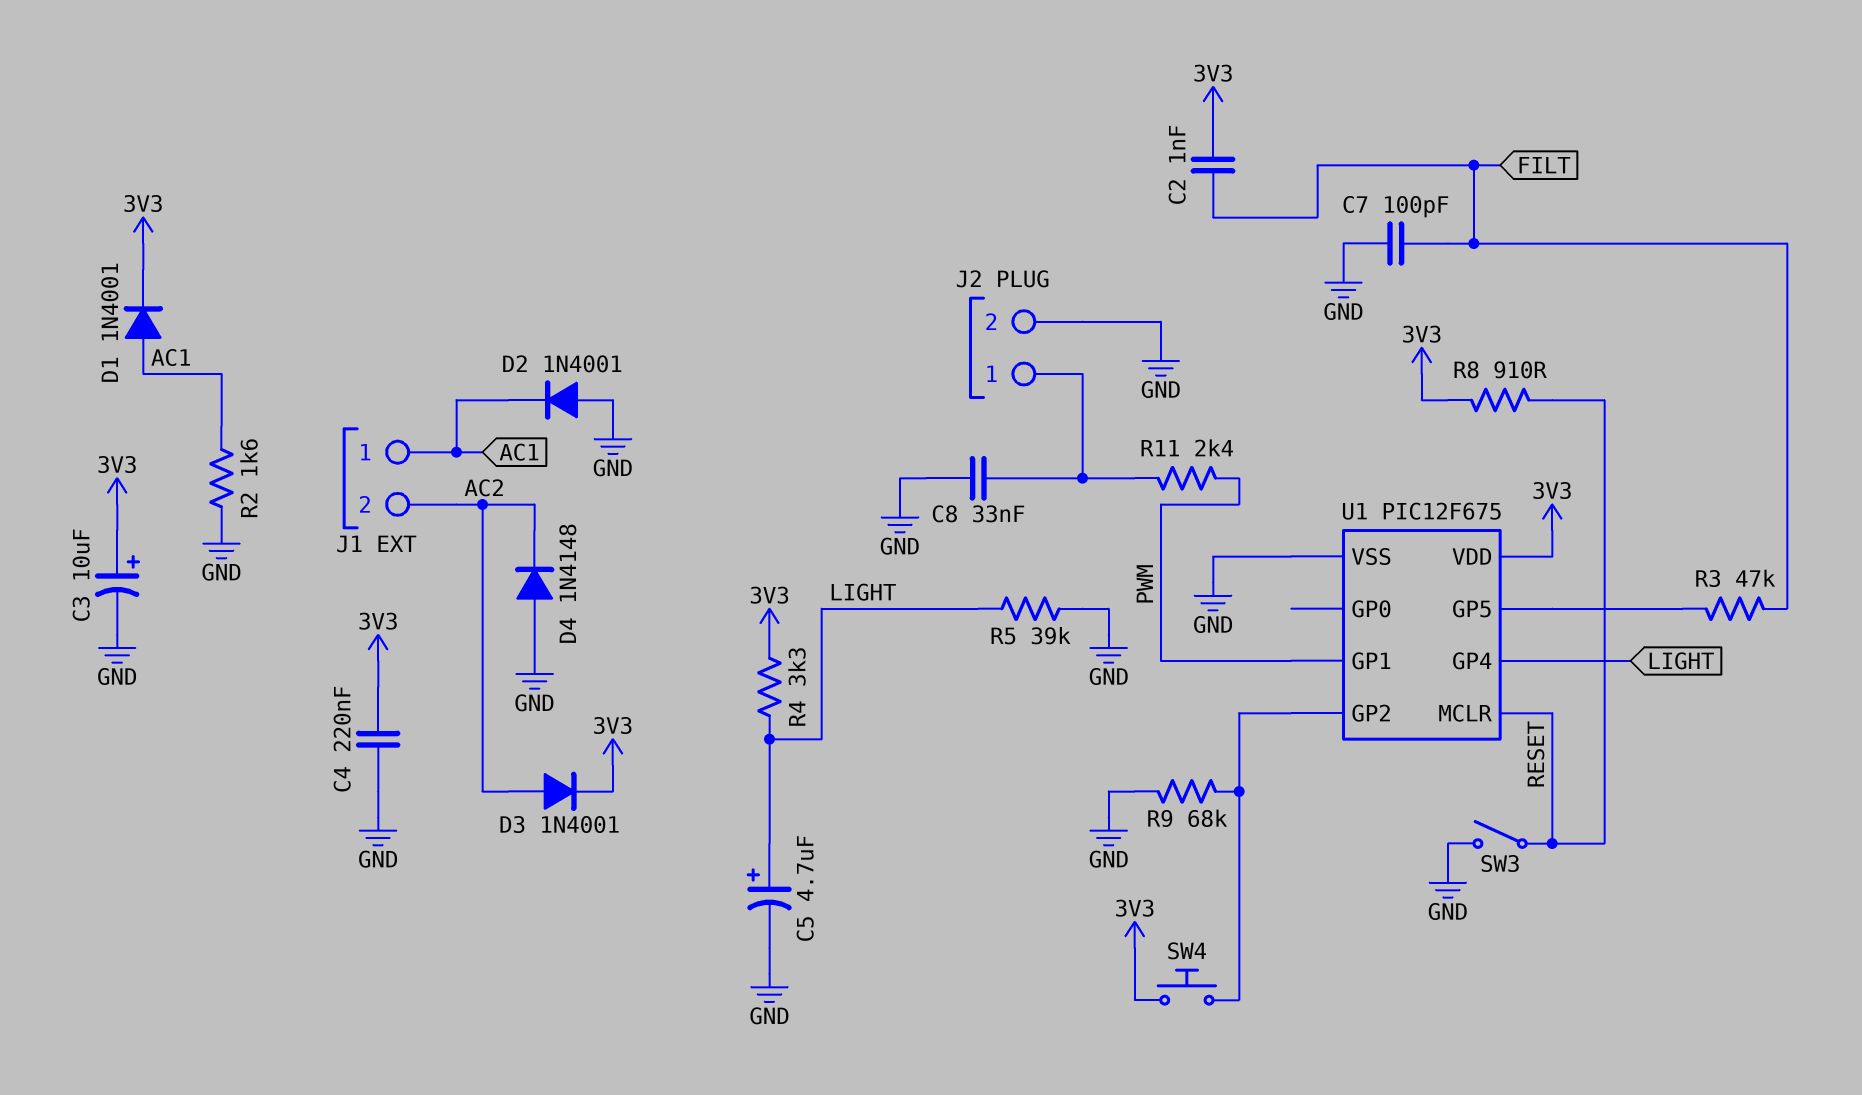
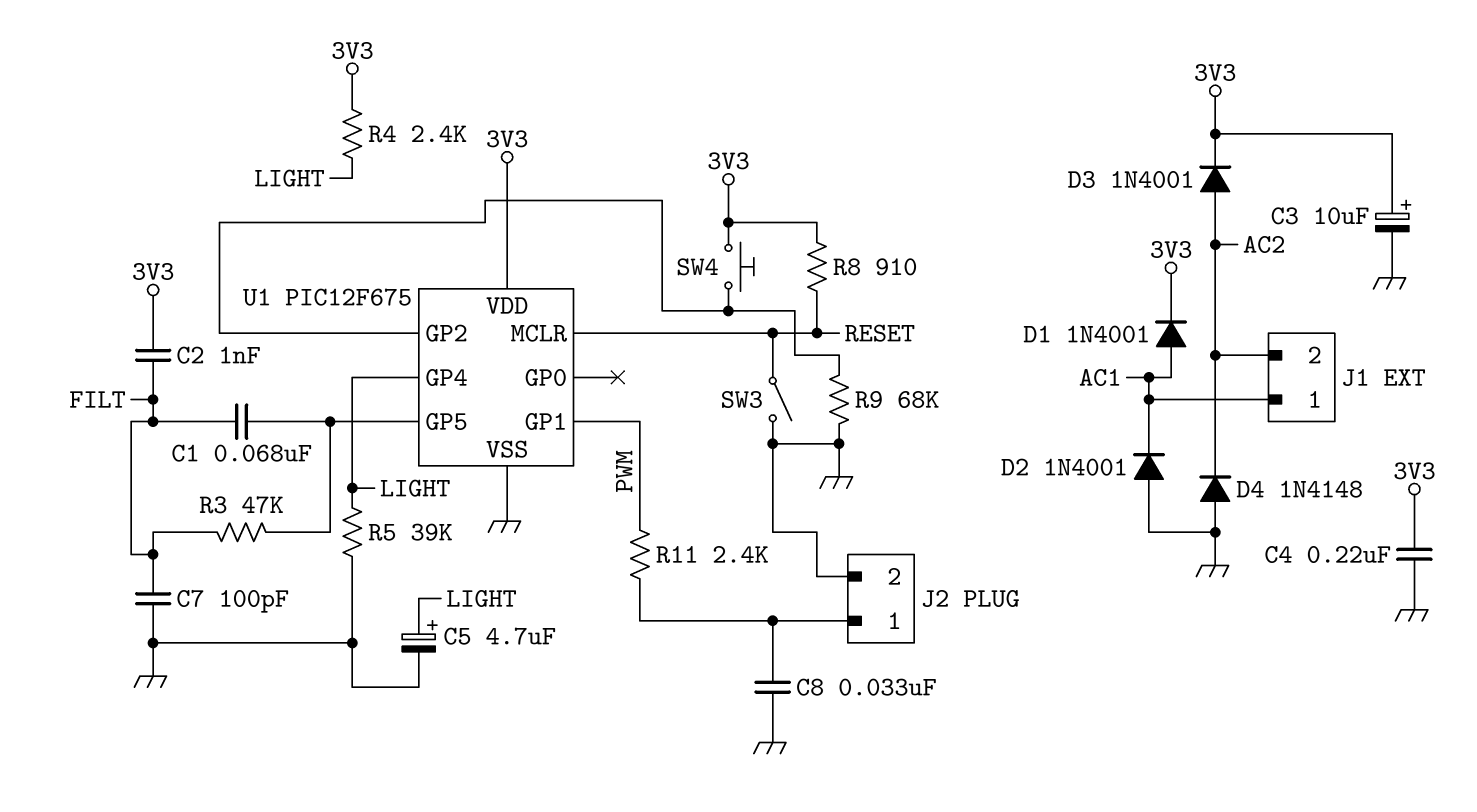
C1: none -> 68nF (FILT, U1/GP5)
R2: 1.6k (AC1, GND) -> none
R4: 3.3k (3V3, LIGHT) -> 2.4k (3V3, LIGHT)

